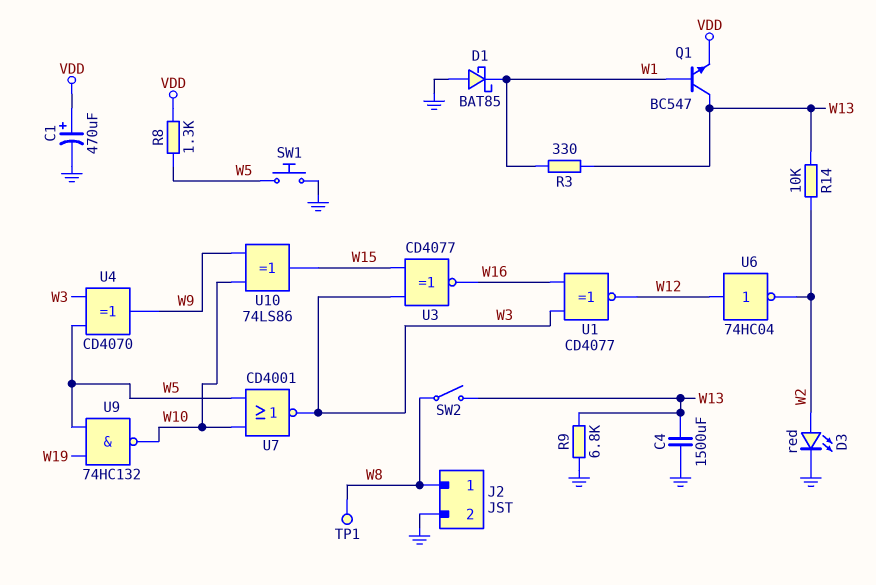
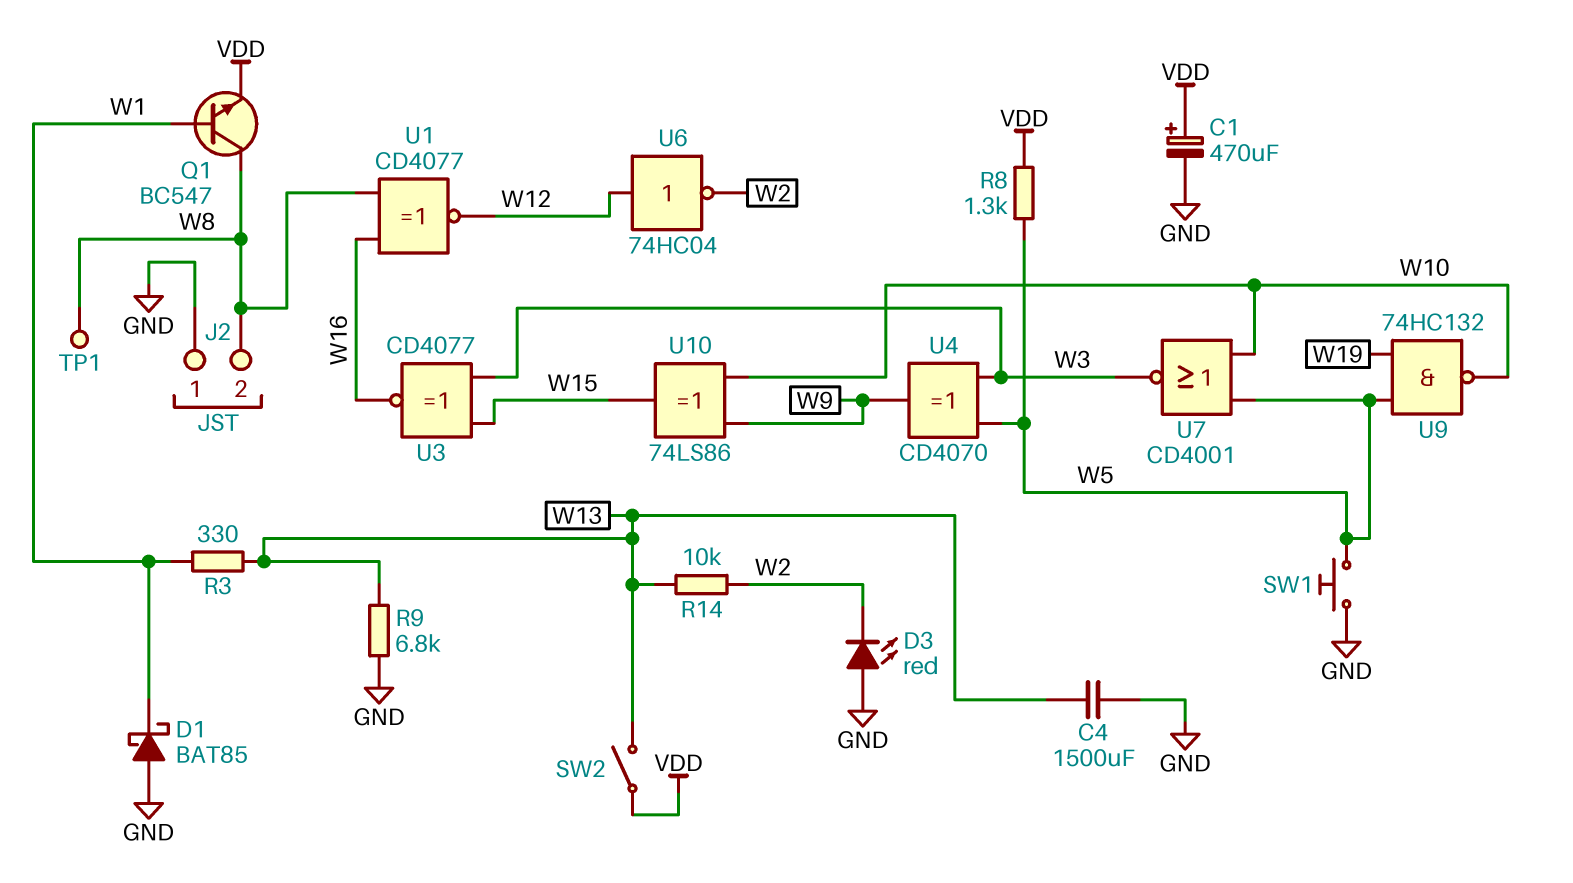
D3: LED red (A W2, K GND) -> LED red (A GND, K W2)
J2 pin 1: W8 -> GND
J2 pin 2: GND -> W8
Q1: NPN BC547 (B W1, C W13, E VDD) -> NPN BC547 (B W1, C W8, E VDD)
SW2: switch (W8, W13) -> switch (VDD, W13)
U1: XNOR CD4077 (in W3, in W16, out W12) -> XNOR CD4077 (in W8, in W16, out W12)

